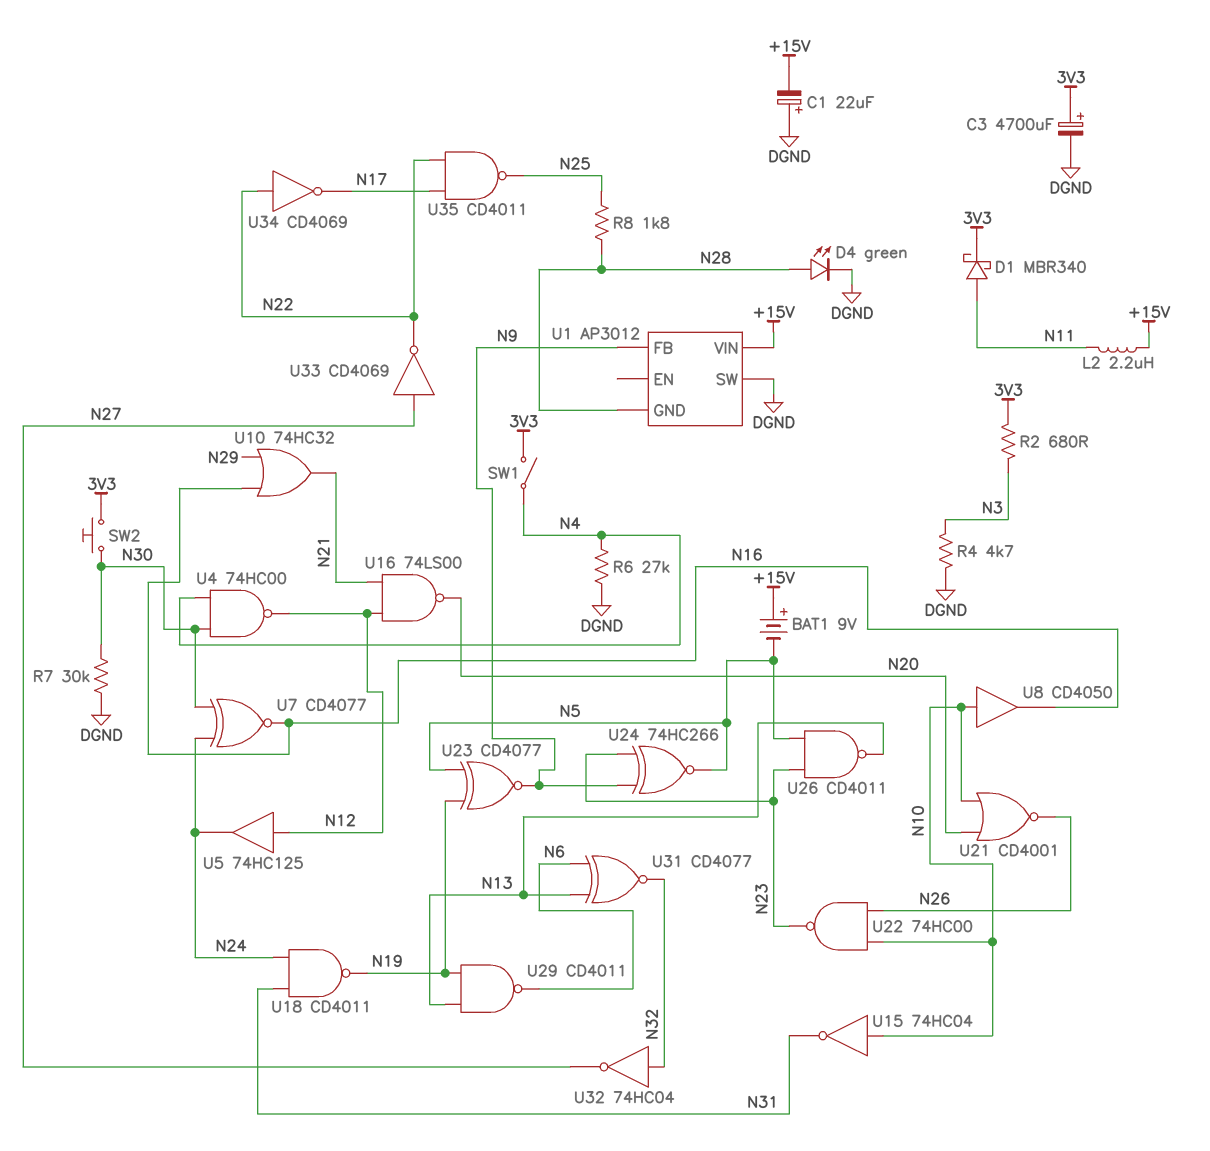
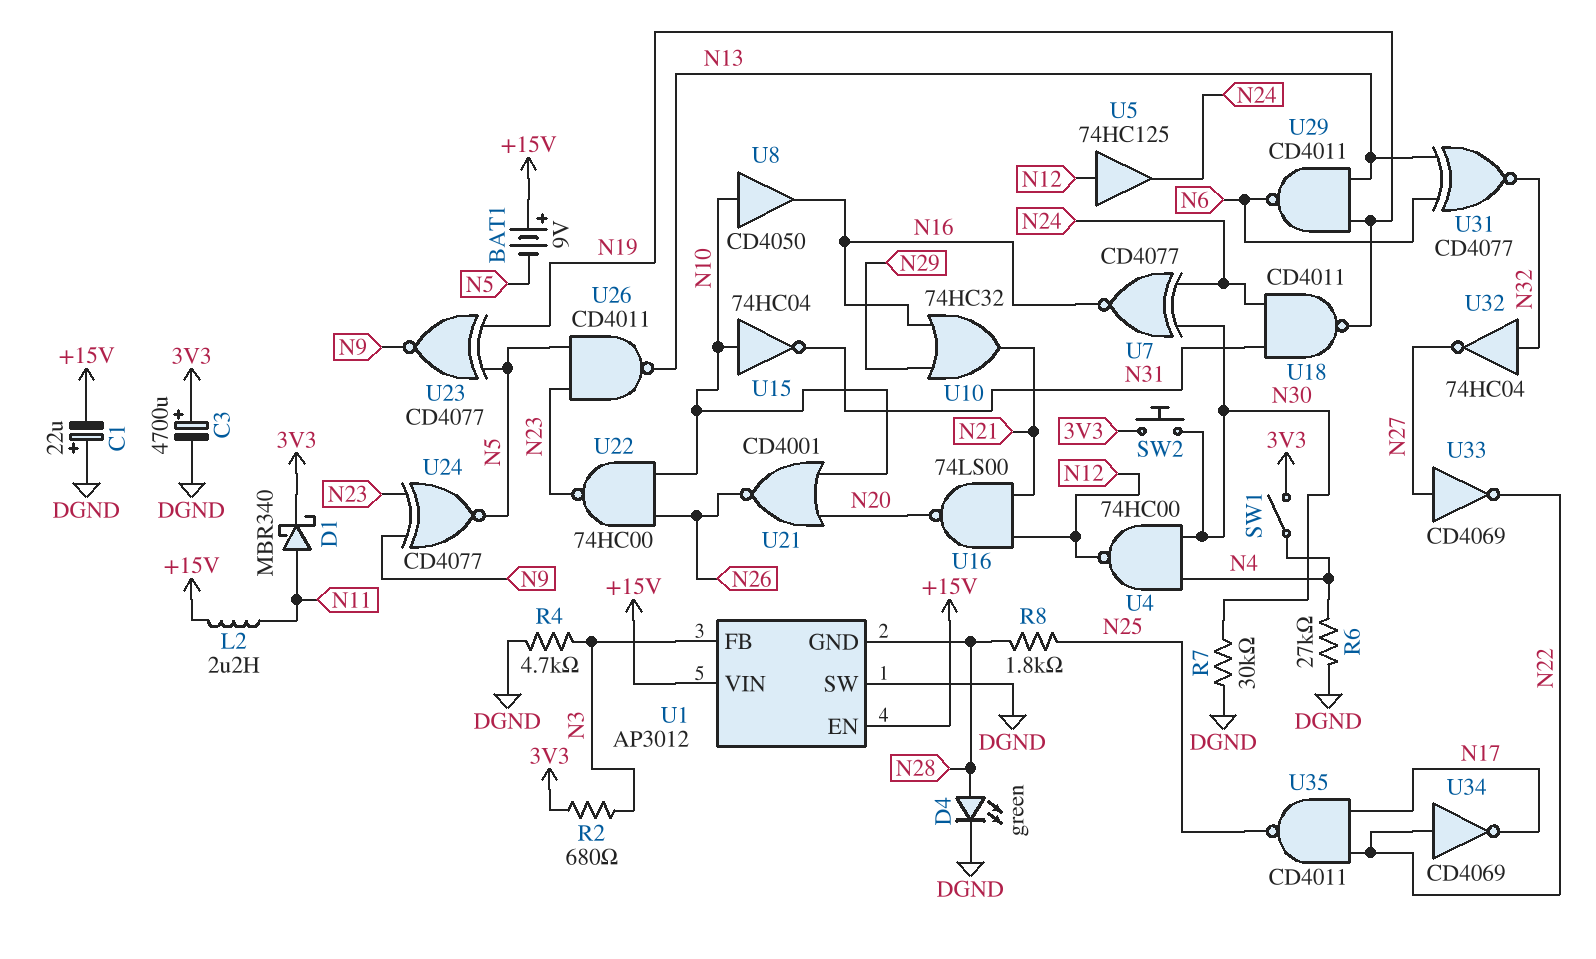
U1 pin EN: none -> +15V
U1 pin FB: N9 -> N3
U24: XNOR 74HC266 (in N9, in N23, out N5) -> XNOR CD4077 (in N9, in N23, out N5)

